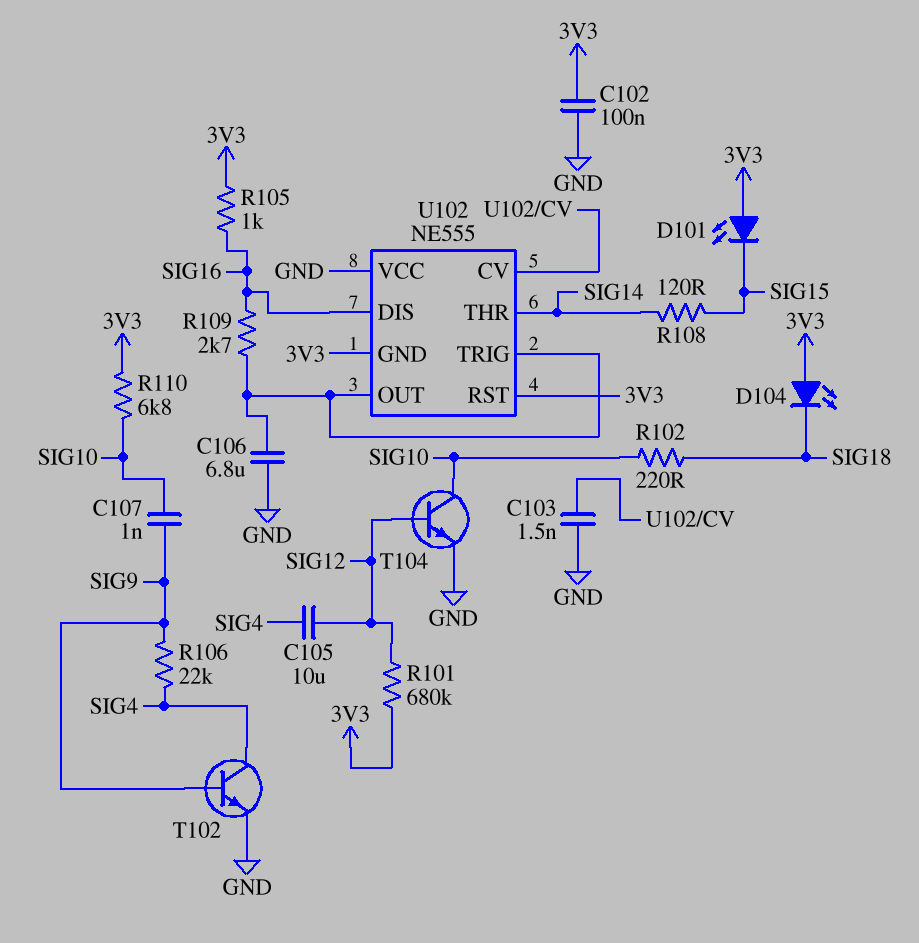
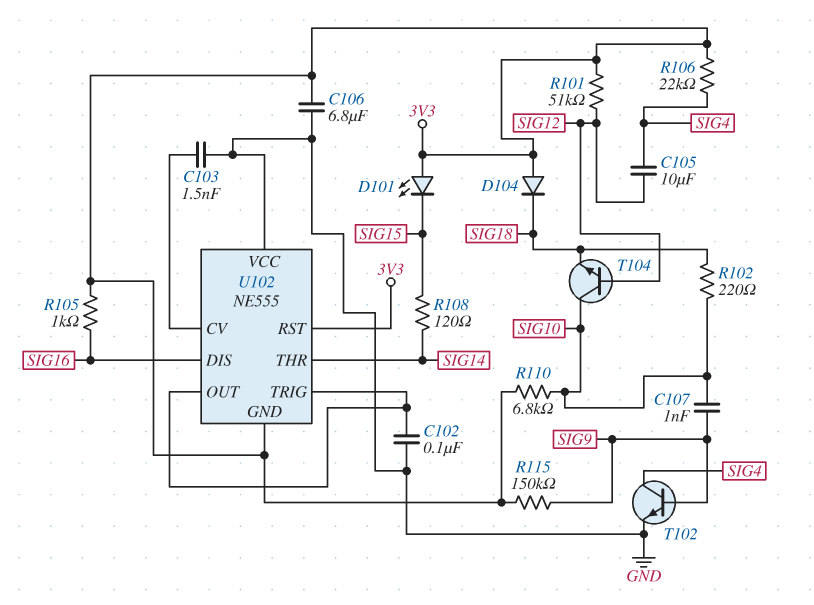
C102: 100nF (3V3, GND) -> 100nF (GND, U102/OUT)
C106: 6.8uF (GND, U102/OUT) -> 6.8uF (3V3, GND)
D104: LED (A 3V3, K SIG18) -> diode (A 3V3, K SIG18)
R101: 680k (3V3, SIG12) -> 51k (3V3, SIG12)
R106: 22k (SIG4, SIG9) -> 22k (3V3, SIG4)
R109: 2.7k (SIG16, U102/OUT) -> none
R115: none -> 150k (3V3, SIG9)
T104: NPN (B SIG12, C SIG10, E GND) -> NPN (B SIG12, C SIG10, E SIG18)

